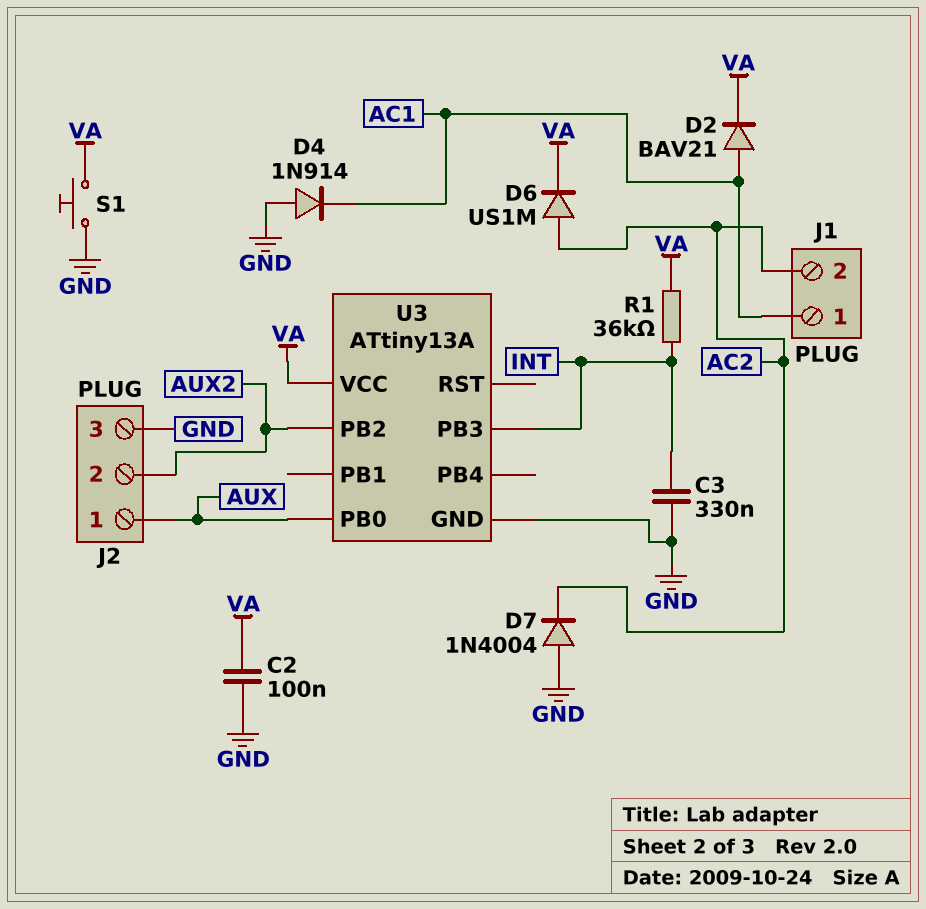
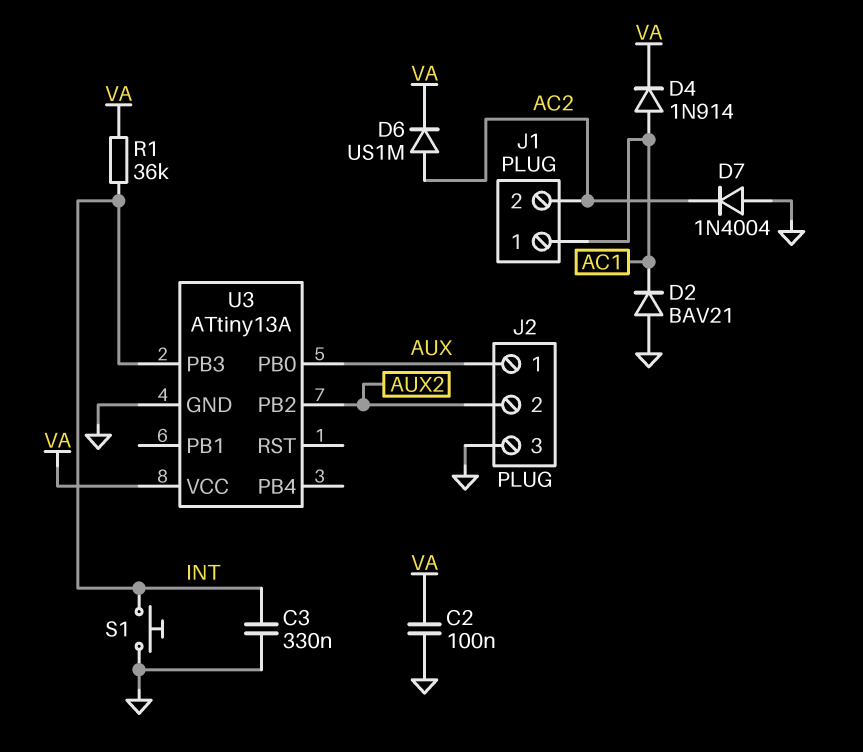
D2: diode BAV21 (A AC1, K VA) -> diode BAV21 (A GND, K AC1)
D4: diode 1N914 (A GND, K AC1) -> diode 1N914 (A AC1, K VA)
S1: button (GND, VA) -> button (GND, INT)

